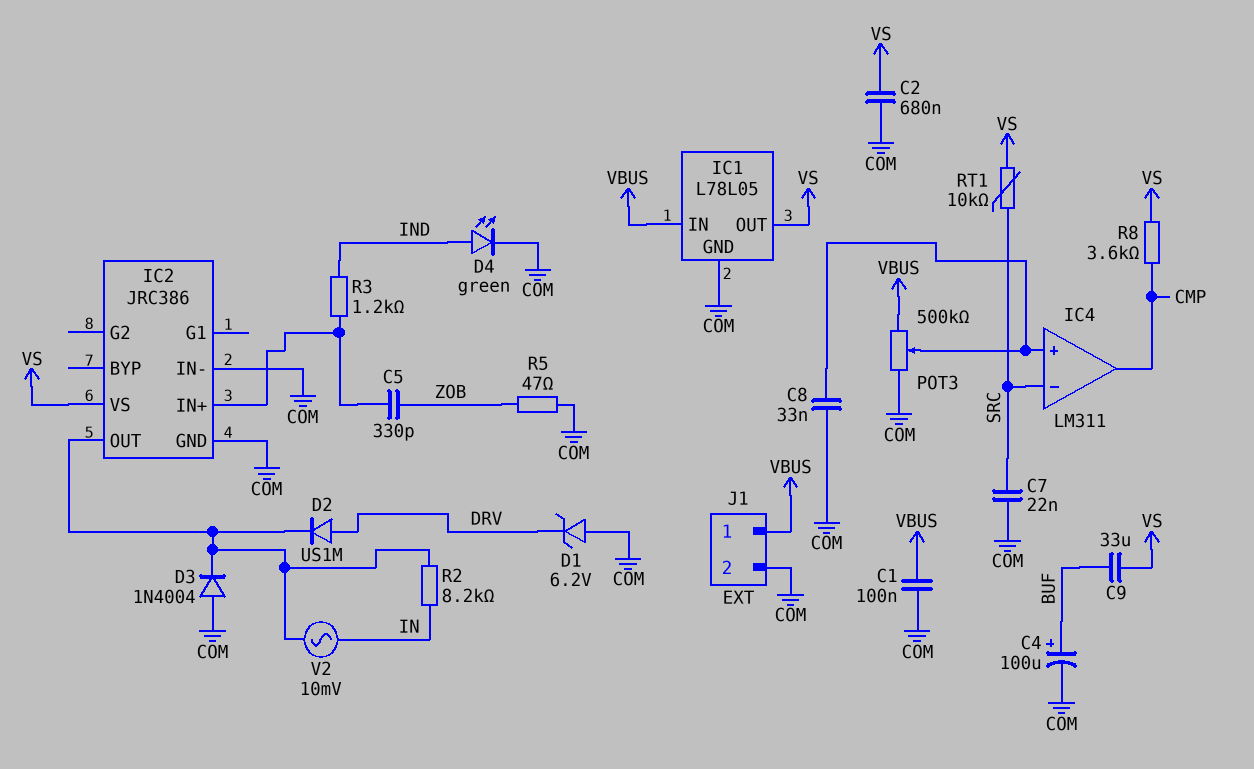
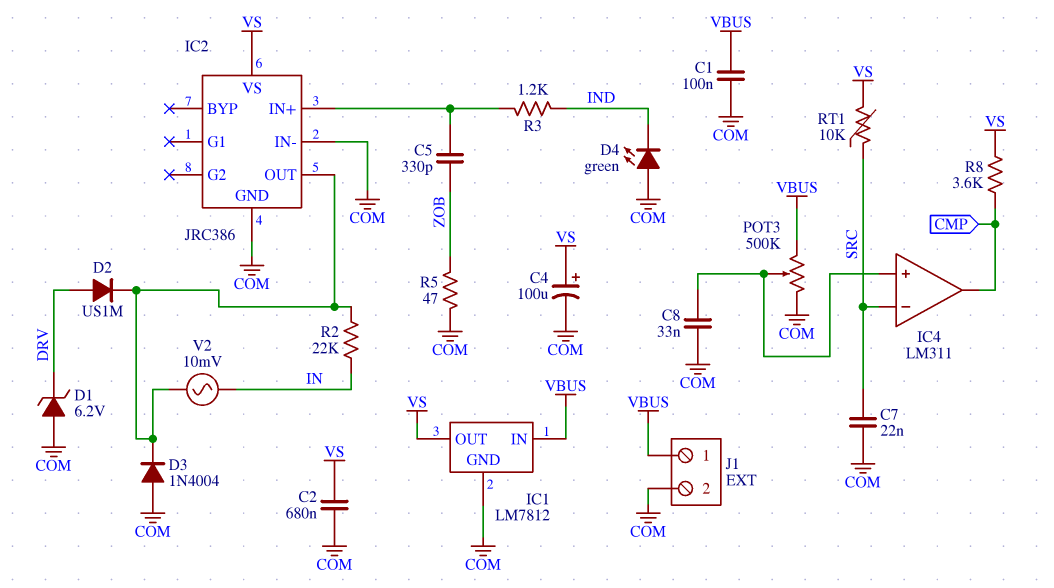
C4: 100uF (plus BUF, minus COM) -> 100uF (plus VS, minus COM)
C9: 33uF (BUF, VS) -> none
D4: LED green (A IND, K COM) -> LED green (A COM, K IND)
IC1: L78L05 -> LM7812
R2: 8.2k (IC2/OUT, IN) -> 22k (IC2/OUT, IN)

